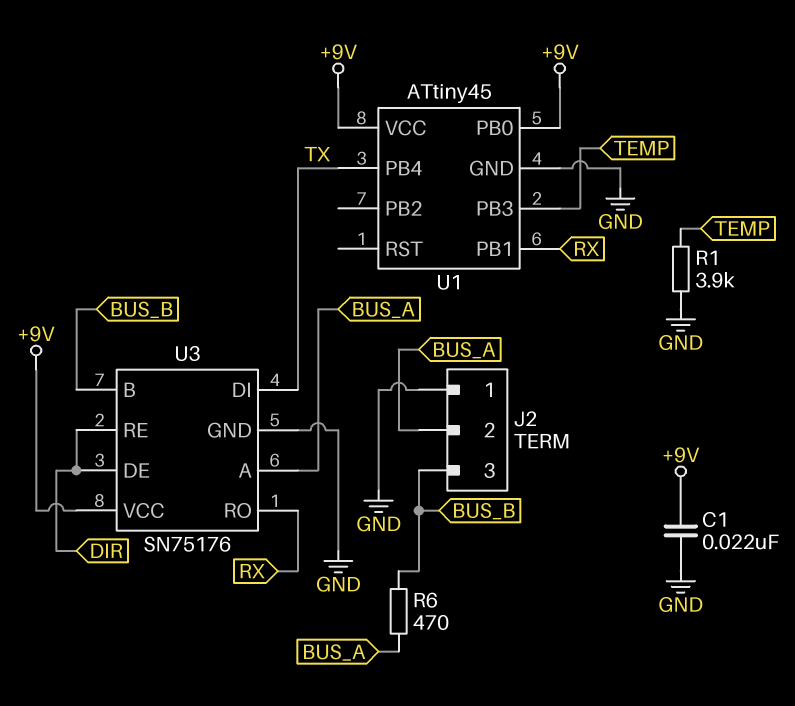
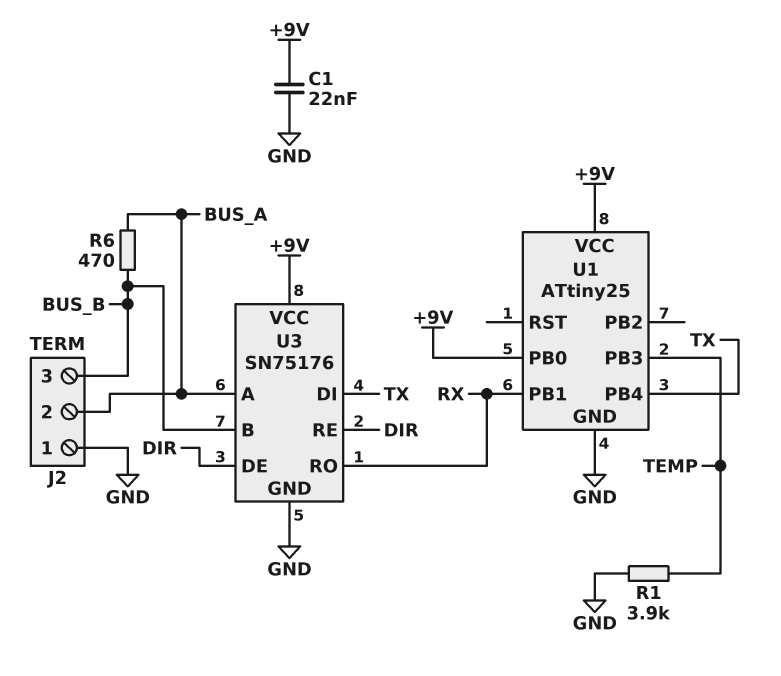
U1: ATtiny45 -> ATtiny25

